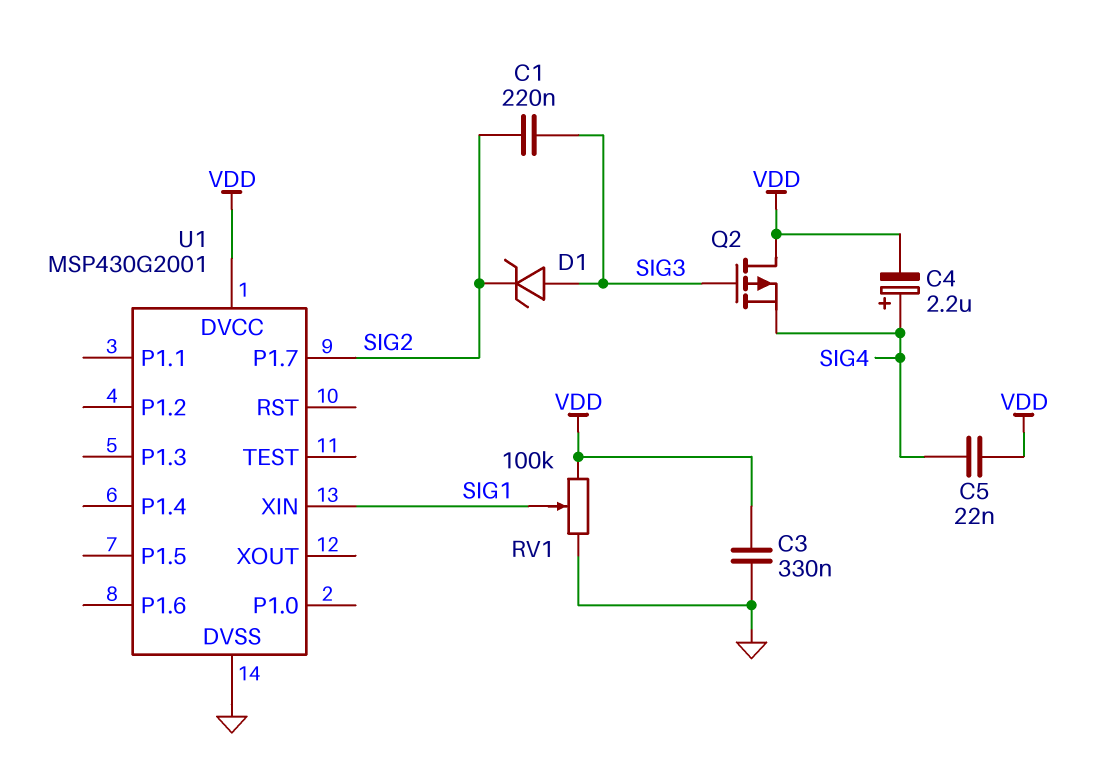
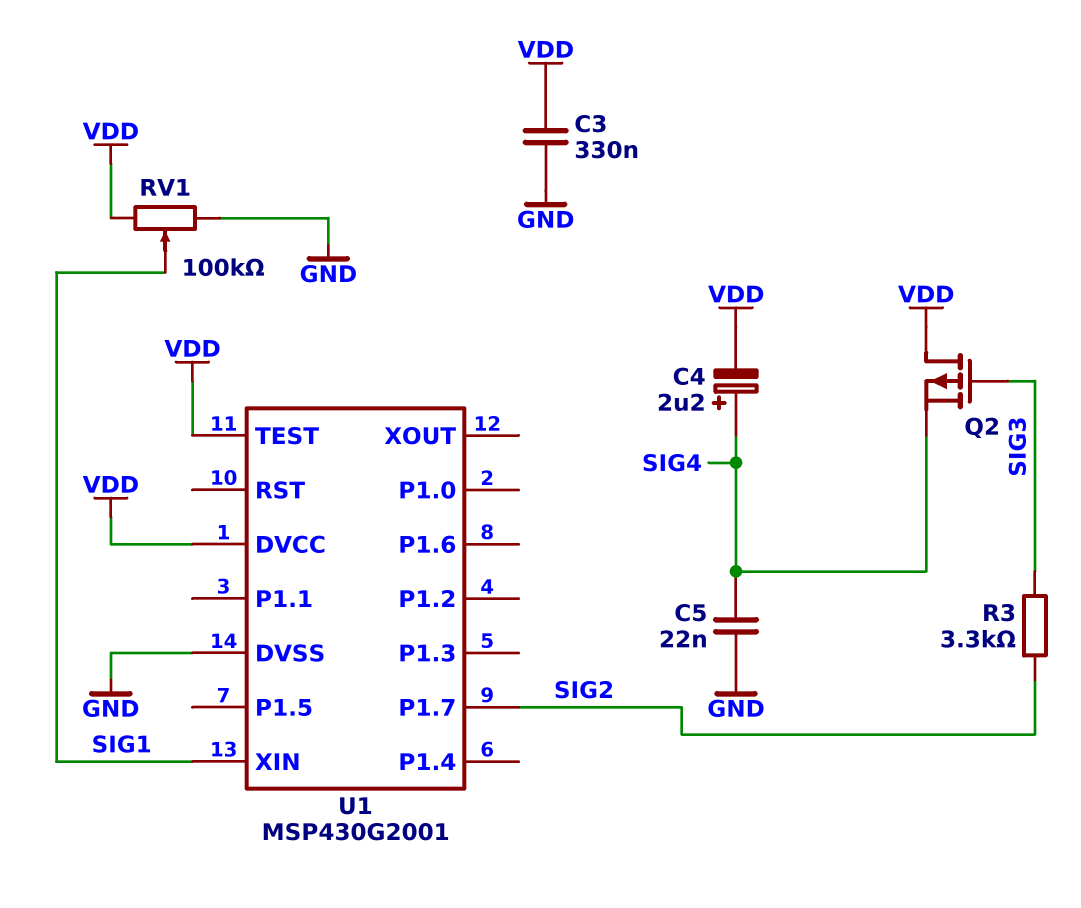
C1: 220nF (SIG2, SIG3) -> none
C5: 22nF (SIG4, VDD) -> 22nF (GND, SIG4)
D1: zener (A SIG3, K SIG2) -> none
R3: none -> 3.3k (SIG2, SIG3)
U1 pin TEST: none -> VDD

